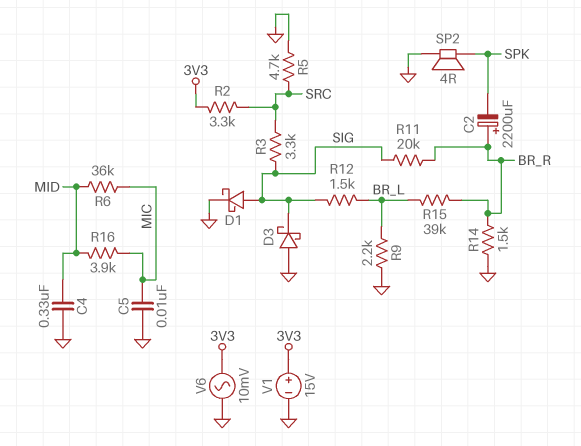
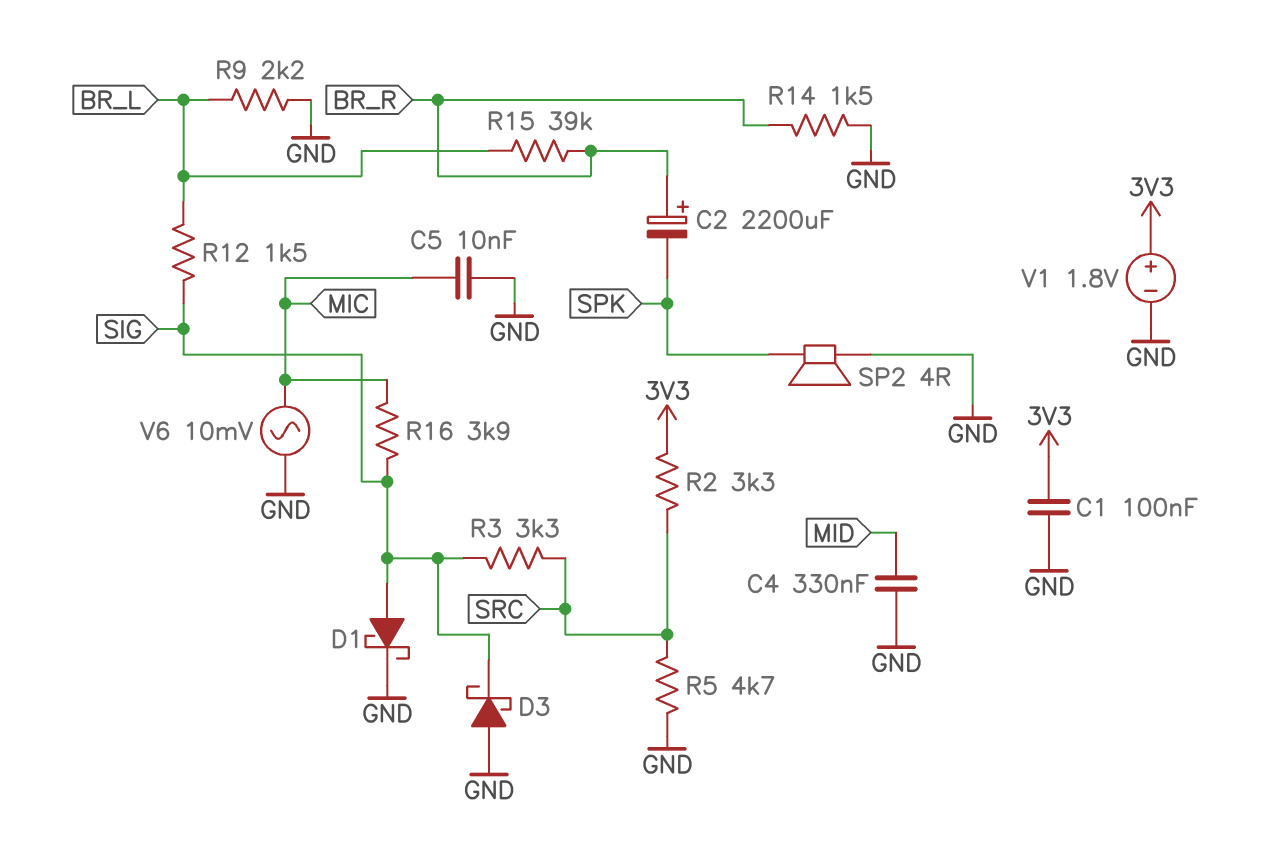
C1: none -> 100nF (3V3, GND)
R6: 36k (MIC, MID) -> none
R11: 20k (BR_R, SIG) -> none
R16: 3.9k (MIC, MID) -> 3.9k (MIC, SIG)
V1: 15V (plus 3V3, minus GND) -> 1.8V (plus 3V3, minus GND)
V6: AC 10mV (3V3, GND) -> AC 10mV (GND, MIC)

